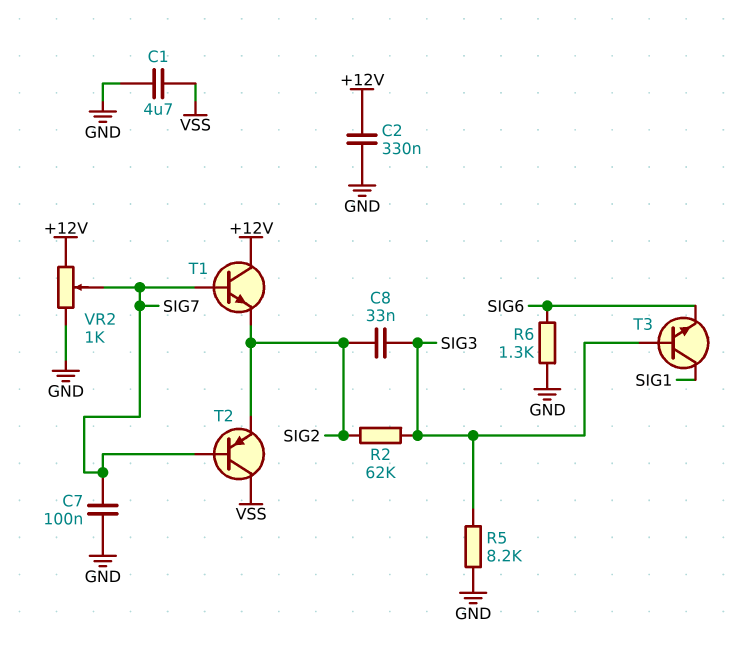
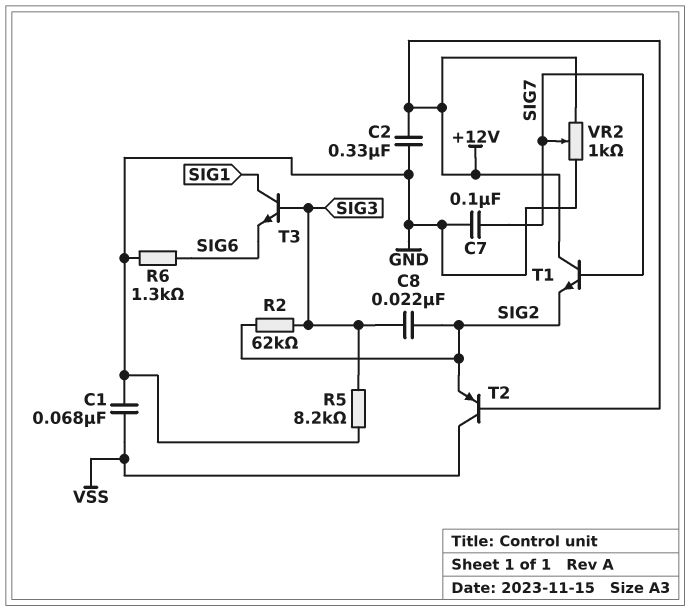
C1: 4.7uF (GND, VSS) -> 68nF (GND, VSS)
C8: 33nF (SIG2, SIG3) -> 22nF (SIG2, SIG3)
T2: PNP (B SIG7, C VSS, E SIG2) -> PNP (B +12V, C VSS, E SIG2)

